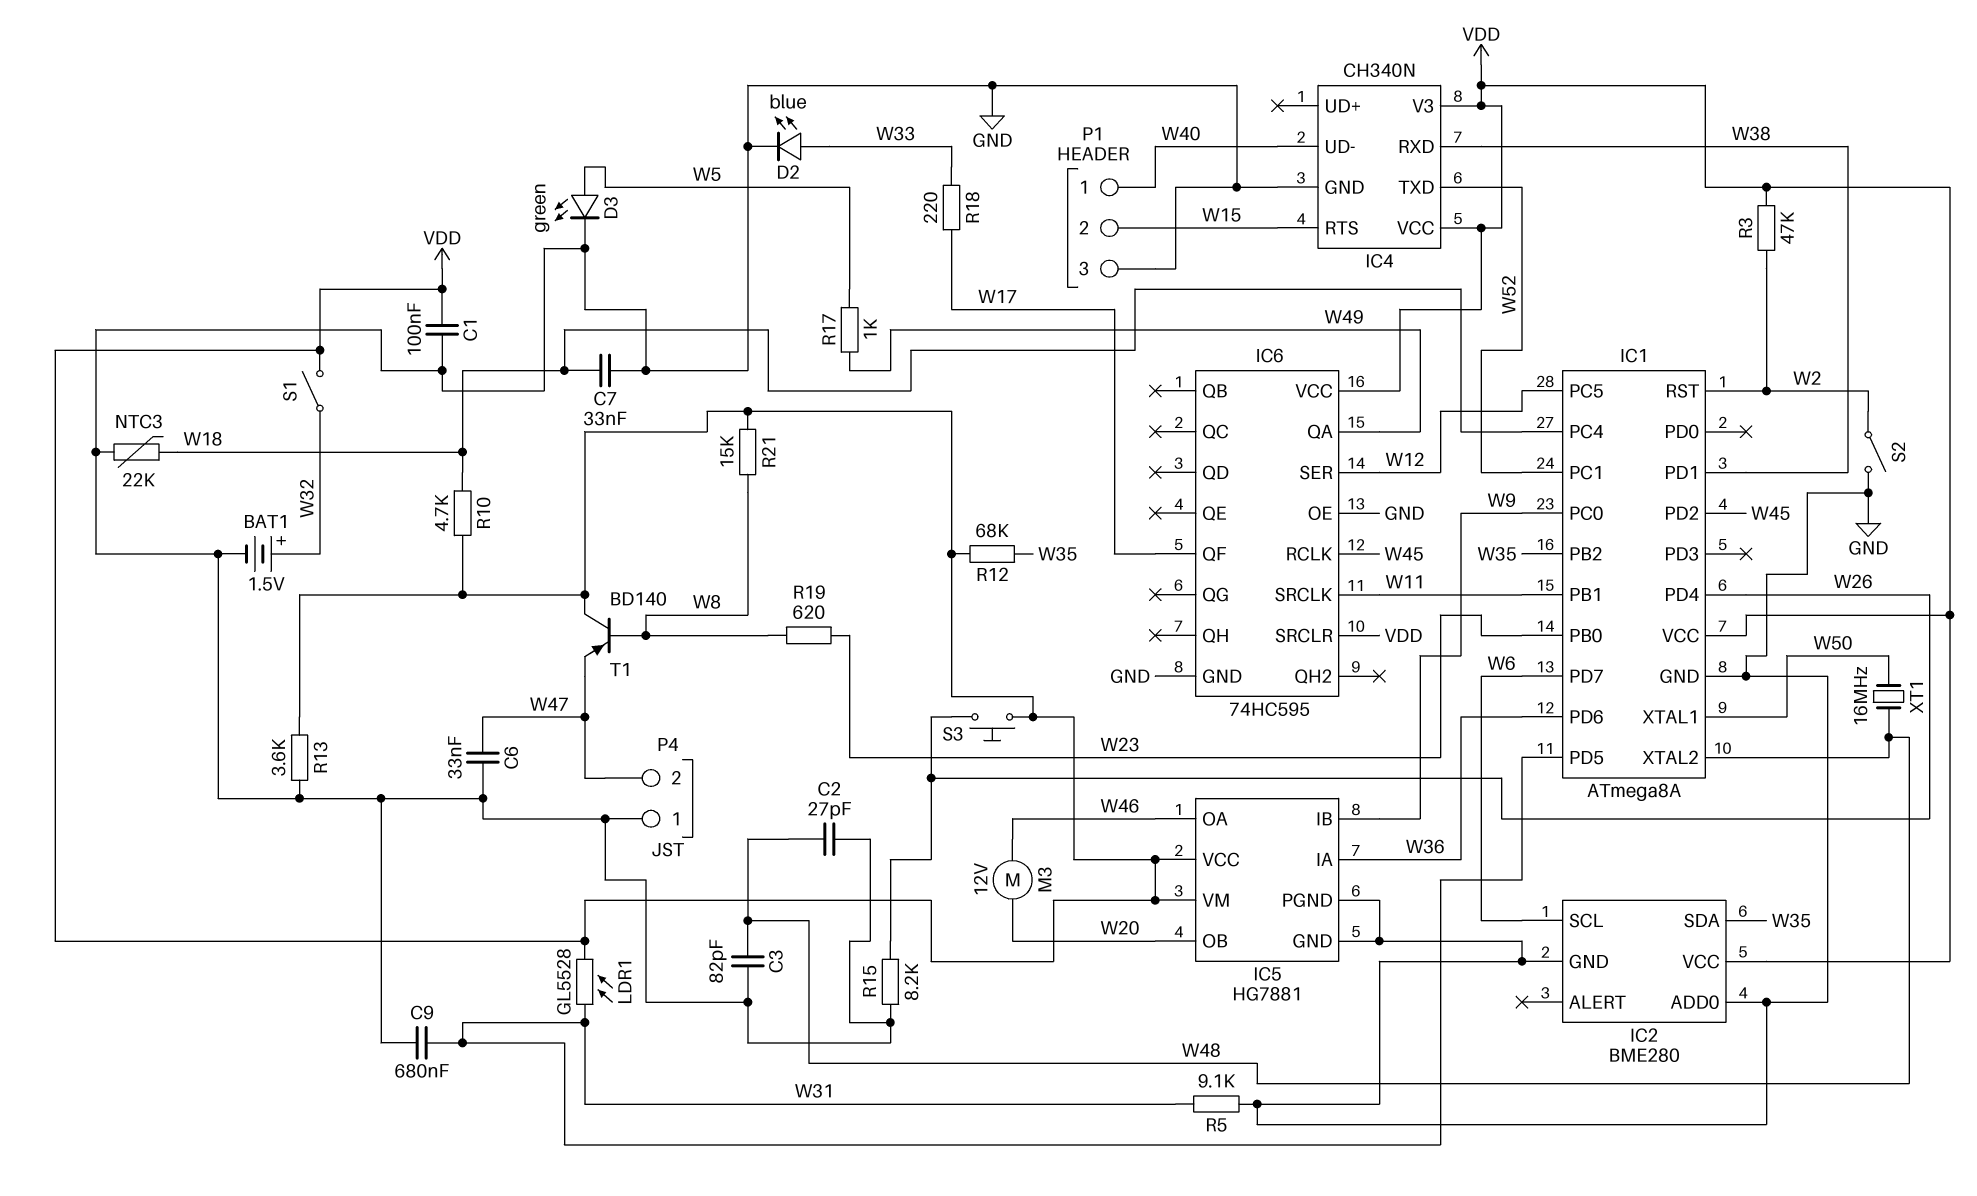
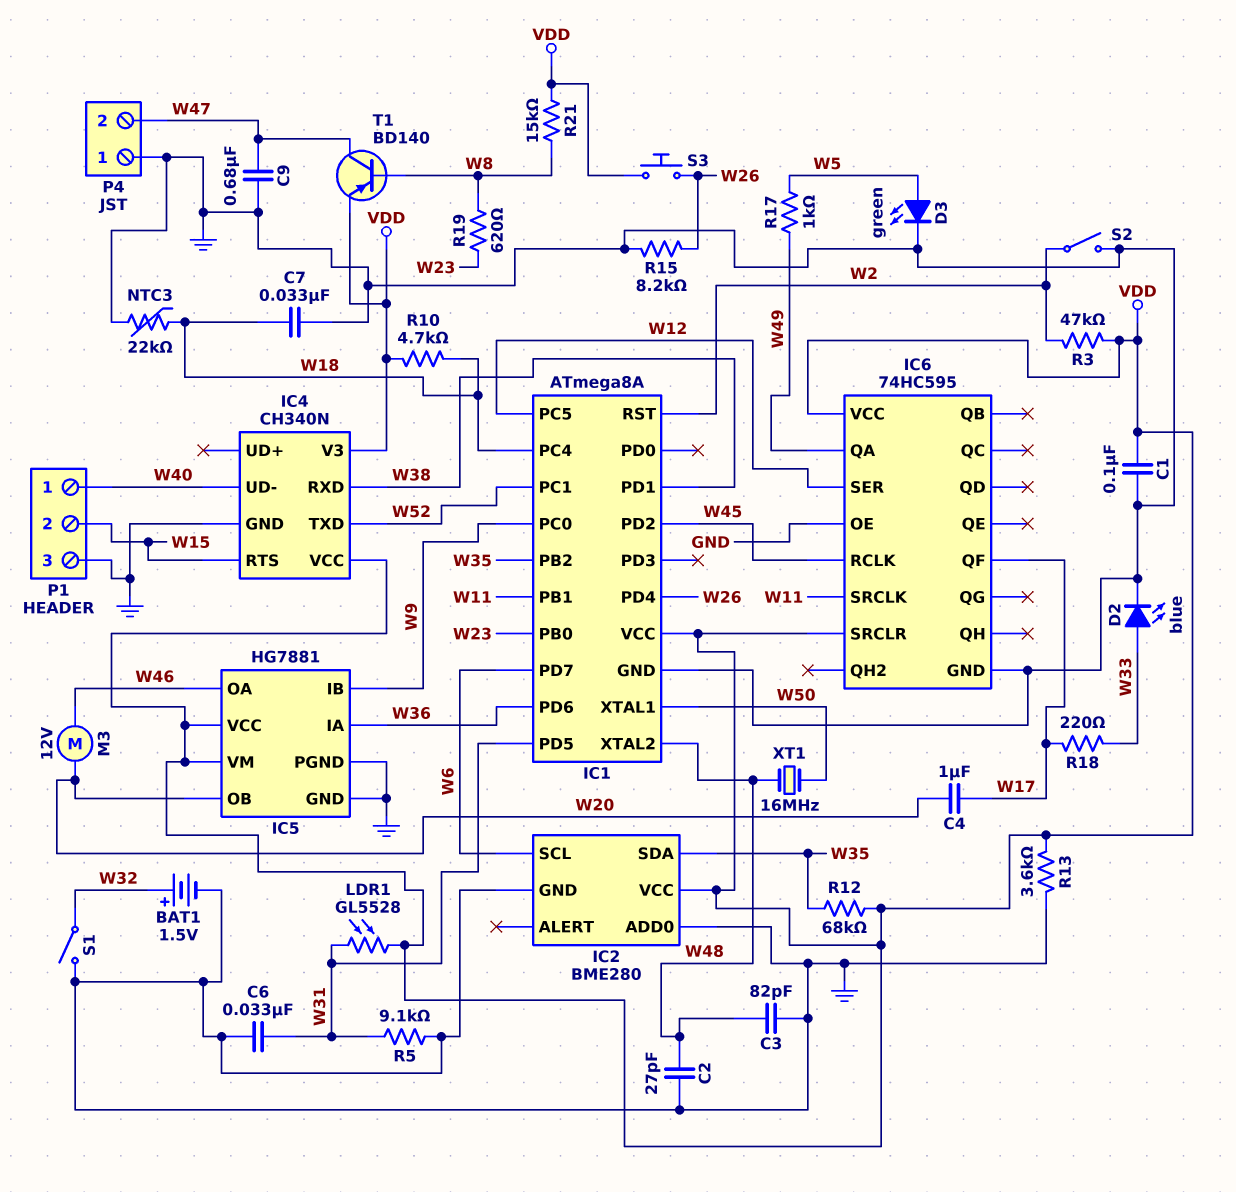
C4: none -> 1uF (W17, W20)
C6: 33nF (GND, W47) -> 33nF (GND, W31)
C9: 680nF (GND, W31) -> 680nF (GND, W47)
S1: switch (VDD, W32) -> switch (GND, W32)
T1: PNP BD140 (B W8, C VDD, E W47) -> PNP BD140 (B W8, C W47, E VDD)

